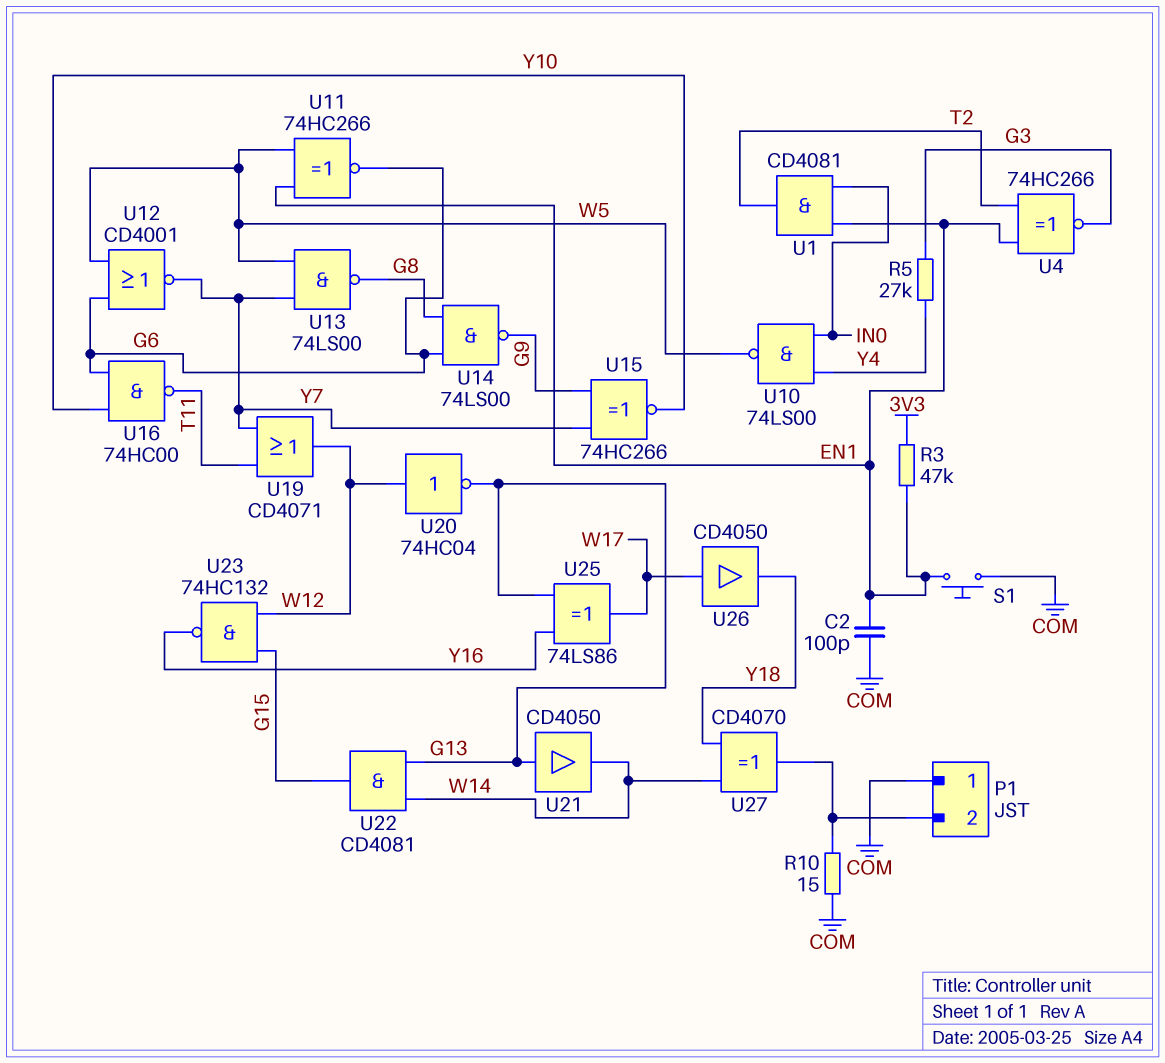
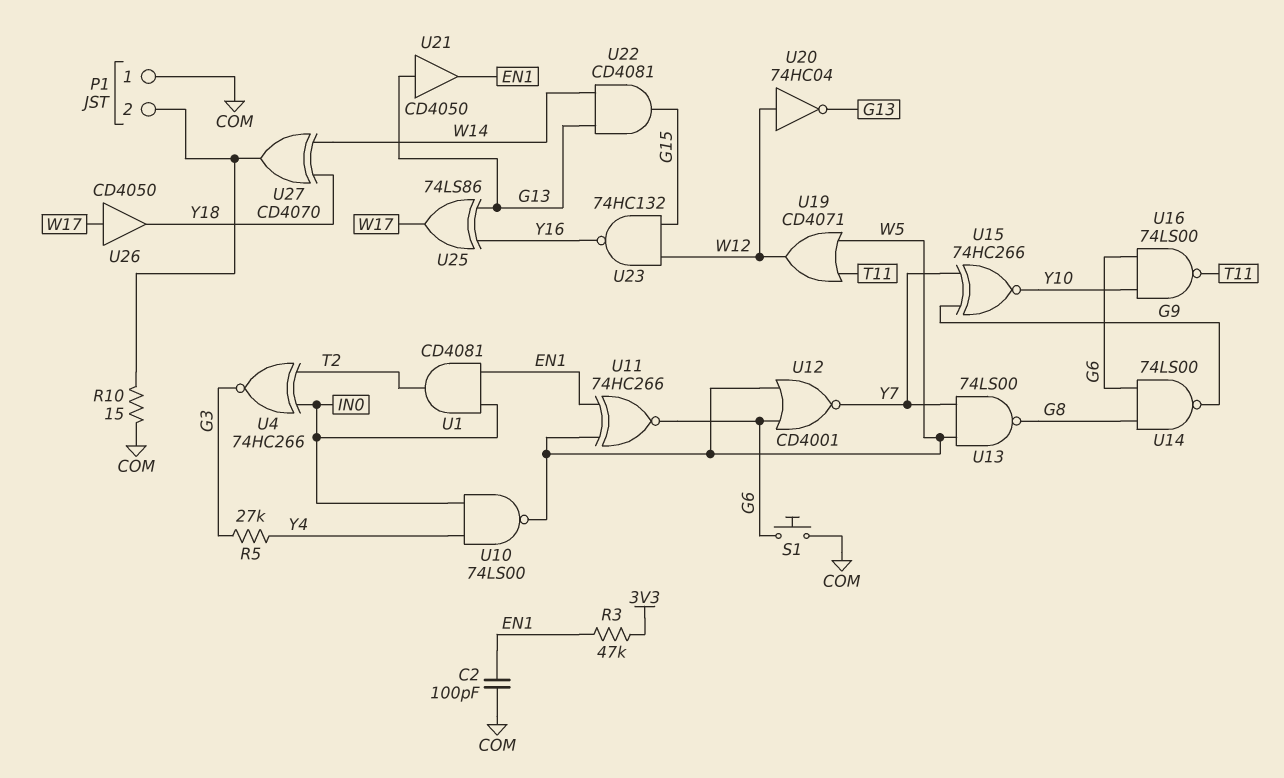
S1: button (COM, EN1) -> button (COM, G6)
U4: XNOR 74HC266 (in EN1, in T2, out G3) -> XNOR 74HC266 (in IN0, in T2, out G3)
U16: NAND 74HC00 (in G6, in Y10, out T11) -> NAND 74LS00 (in G6, in Y10, out T11)
U19: OR CD4071 (in T11, in Y7, out W12) -> OR CD4071 (in T11, in W5, out W12)
U21: buffer CD4050 (in G13, out W14) -> buffer CD4050 (in G13, out EN1)

